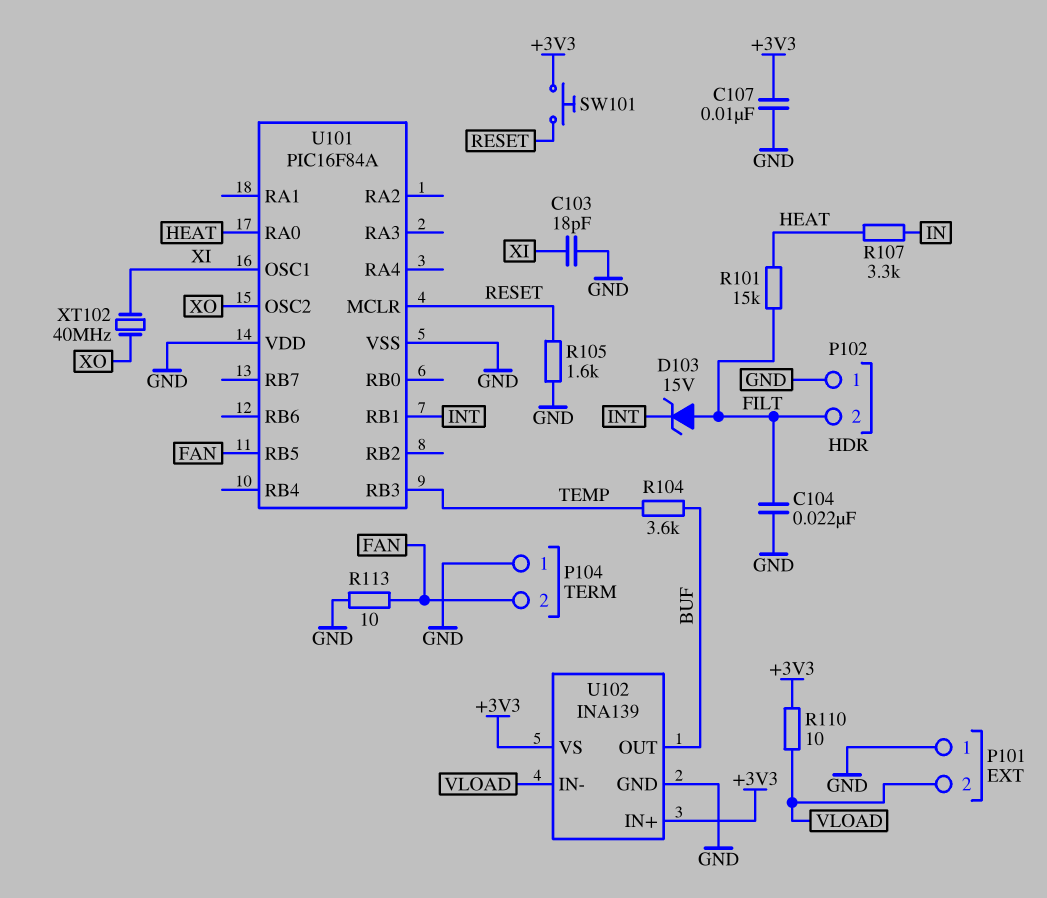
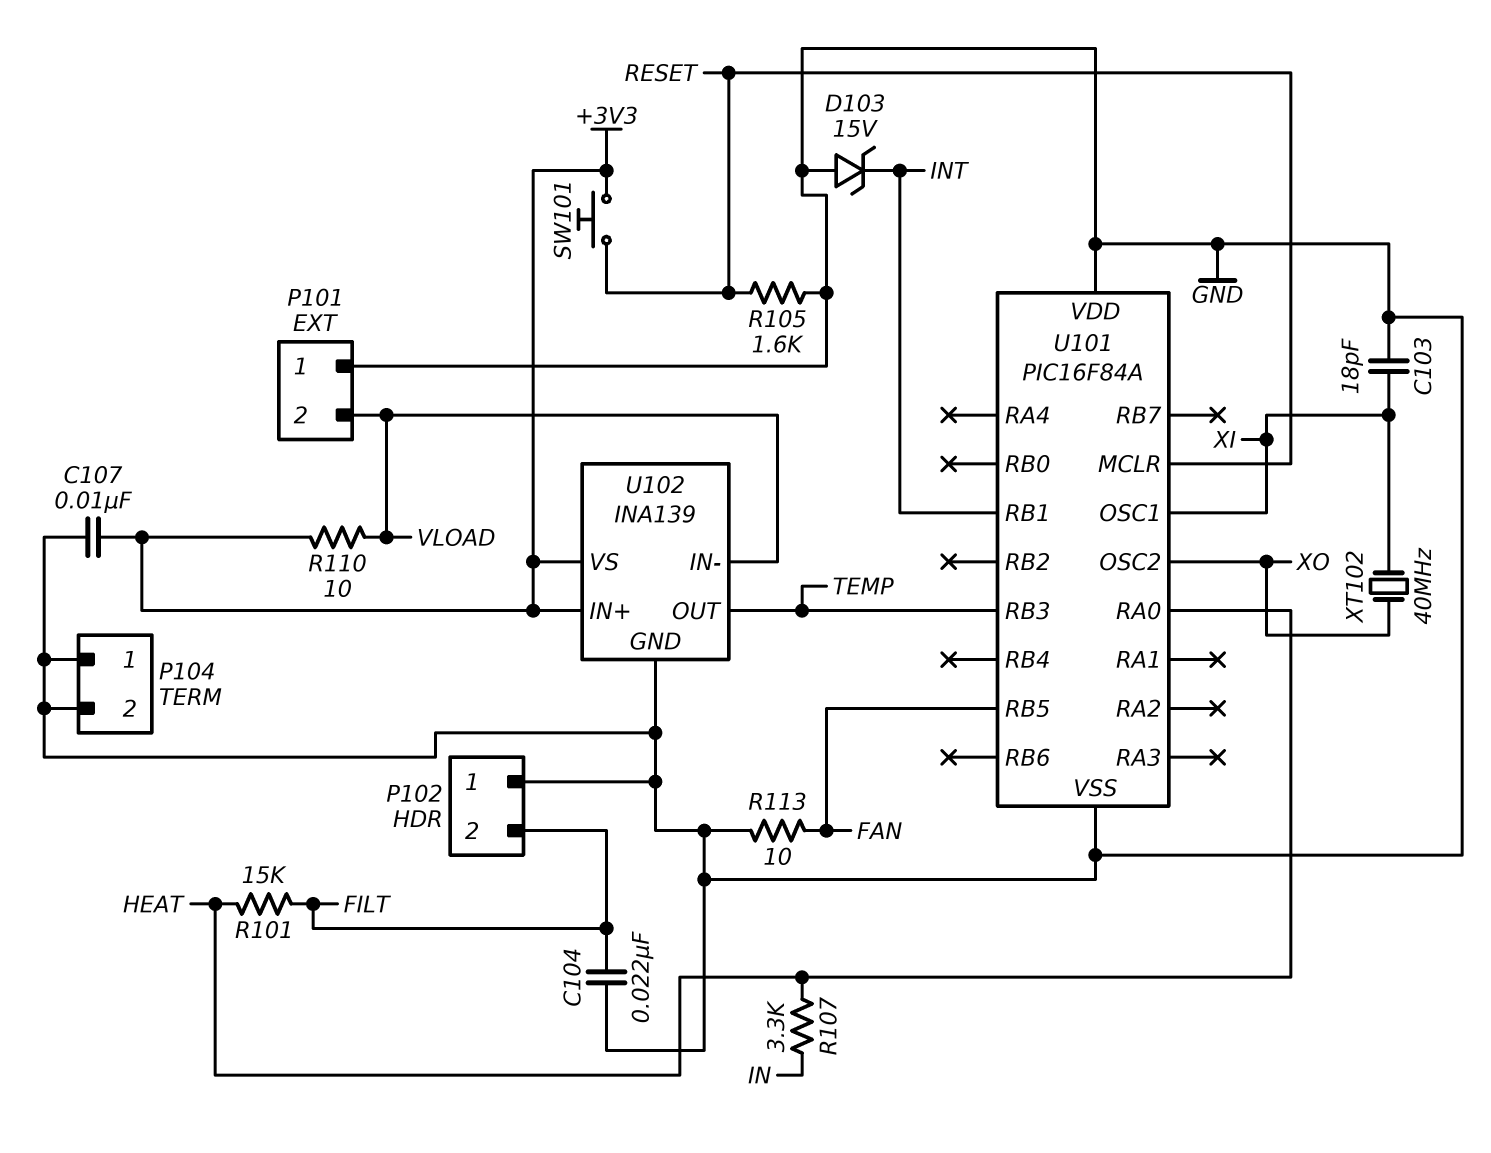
D103: zener 15V (A FILT, K INT) -> zener 15V (A GND, K INT)
P104 pin 2: FAN -> GND
R104: 3.6k (BUF, TEMP) -> none
U102 pin OUT: BUF -> TEMP

